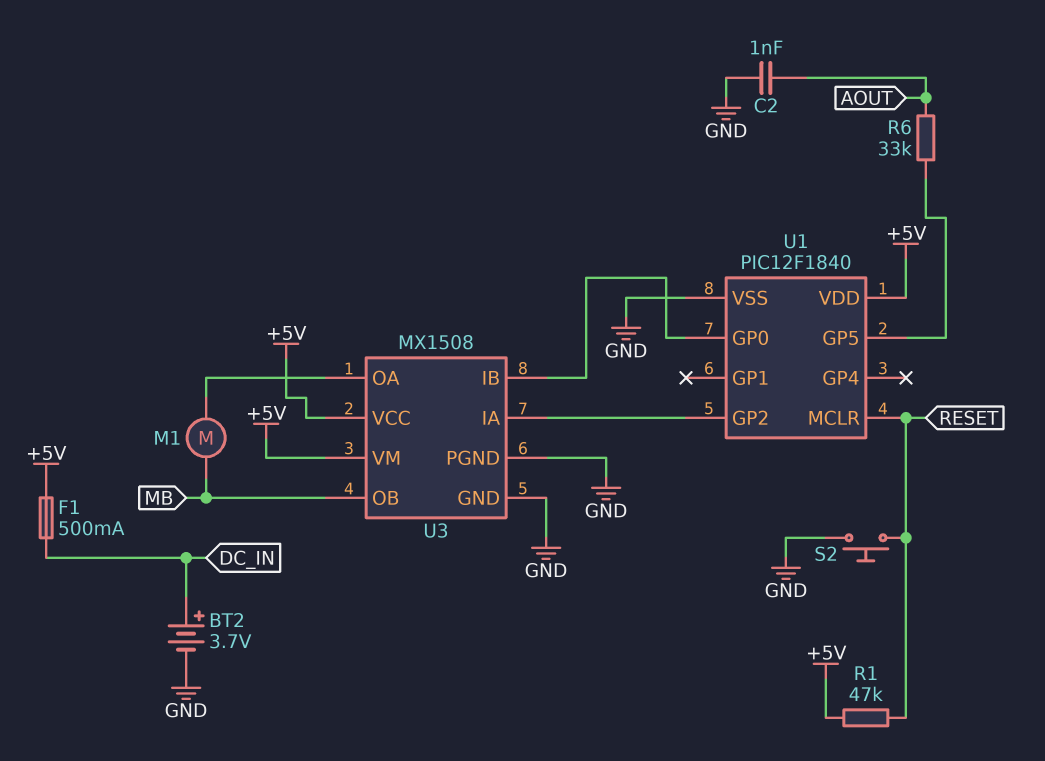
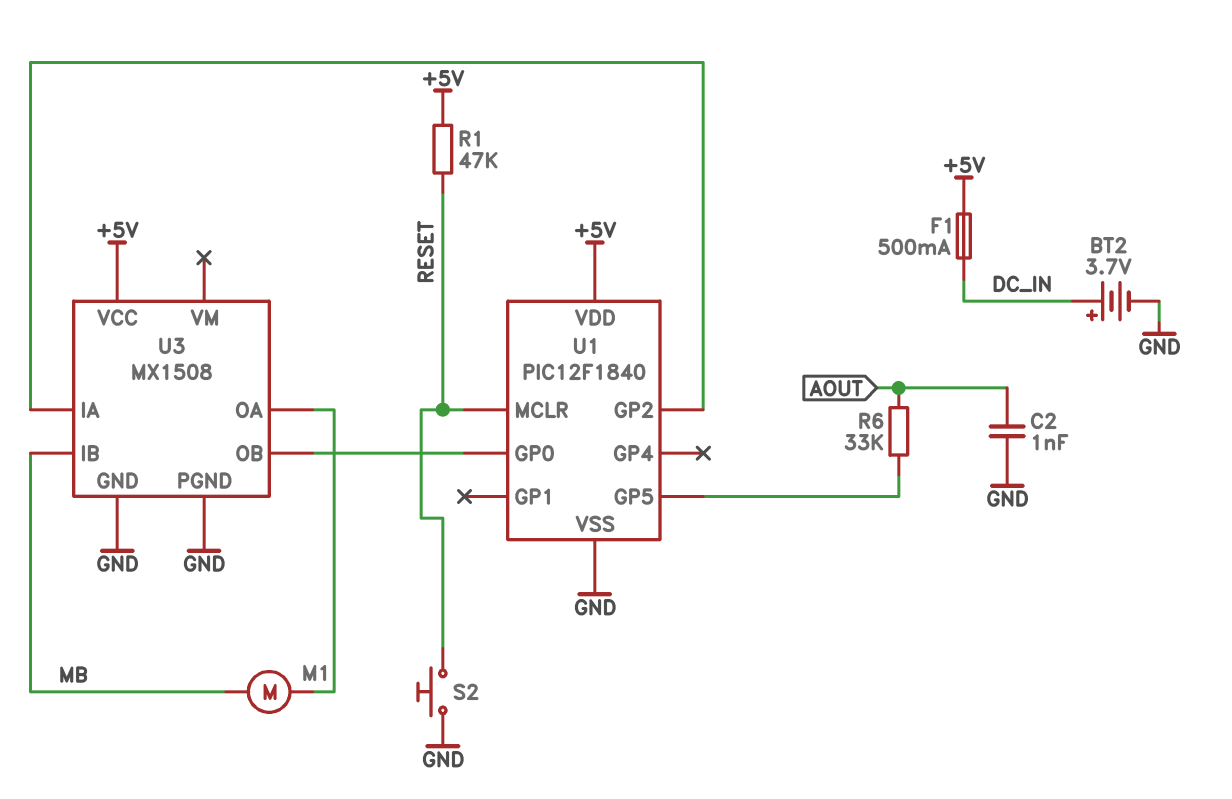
U3 pin IB: U1/GP0 -> MB
U3 pin OB: MB -> U1/GP0
U3 pin VM: +5V -> none

